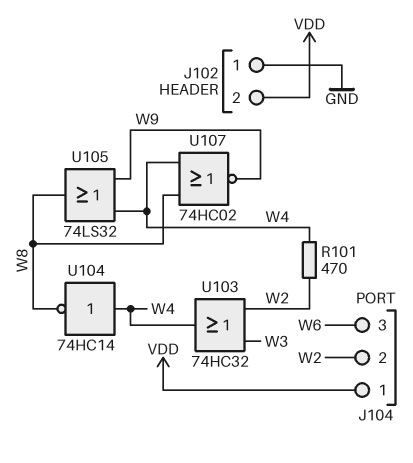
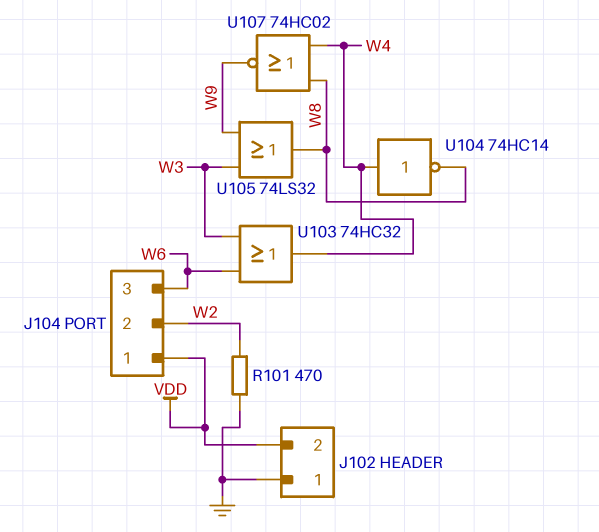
R101: 470 (W2, W4) -> 470 (GND, W2)
U103: OR 74HC32 (in W2, in W3, out W4) -> OR 74HC32 (in W3, in W6, out W4)
U105: OR 74LS32 (in W4, in W9, out W8) -> OR 74LS32 (in W3, in W9, out W8)

